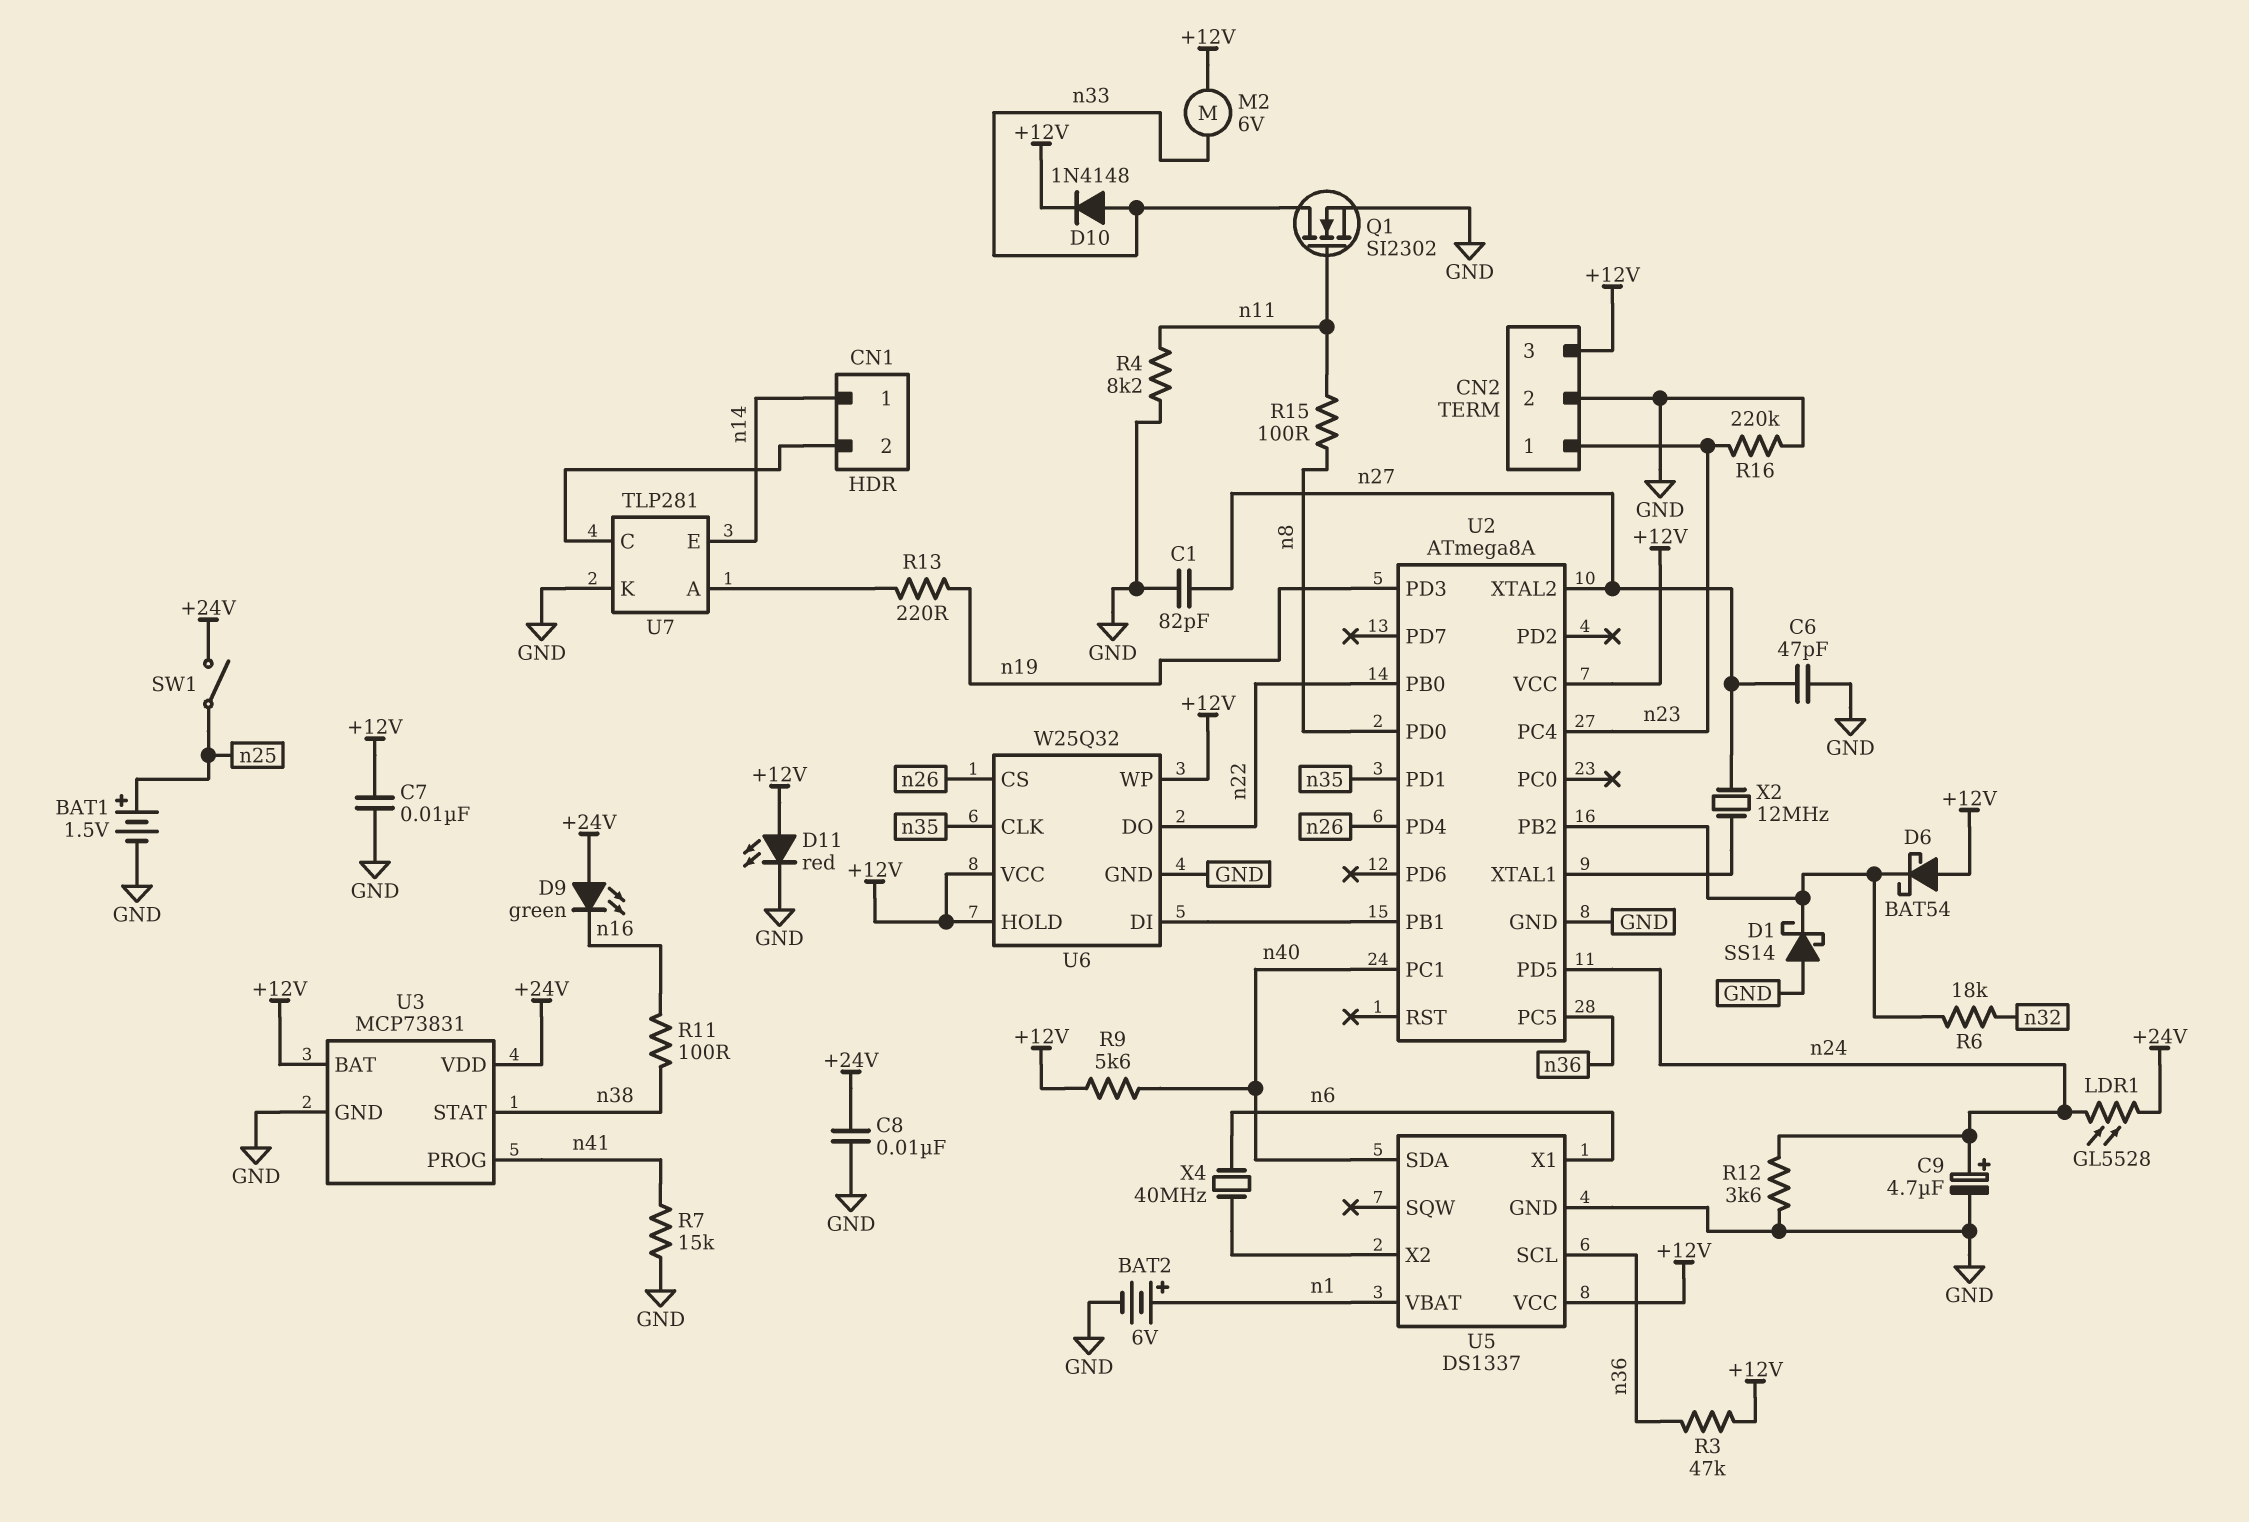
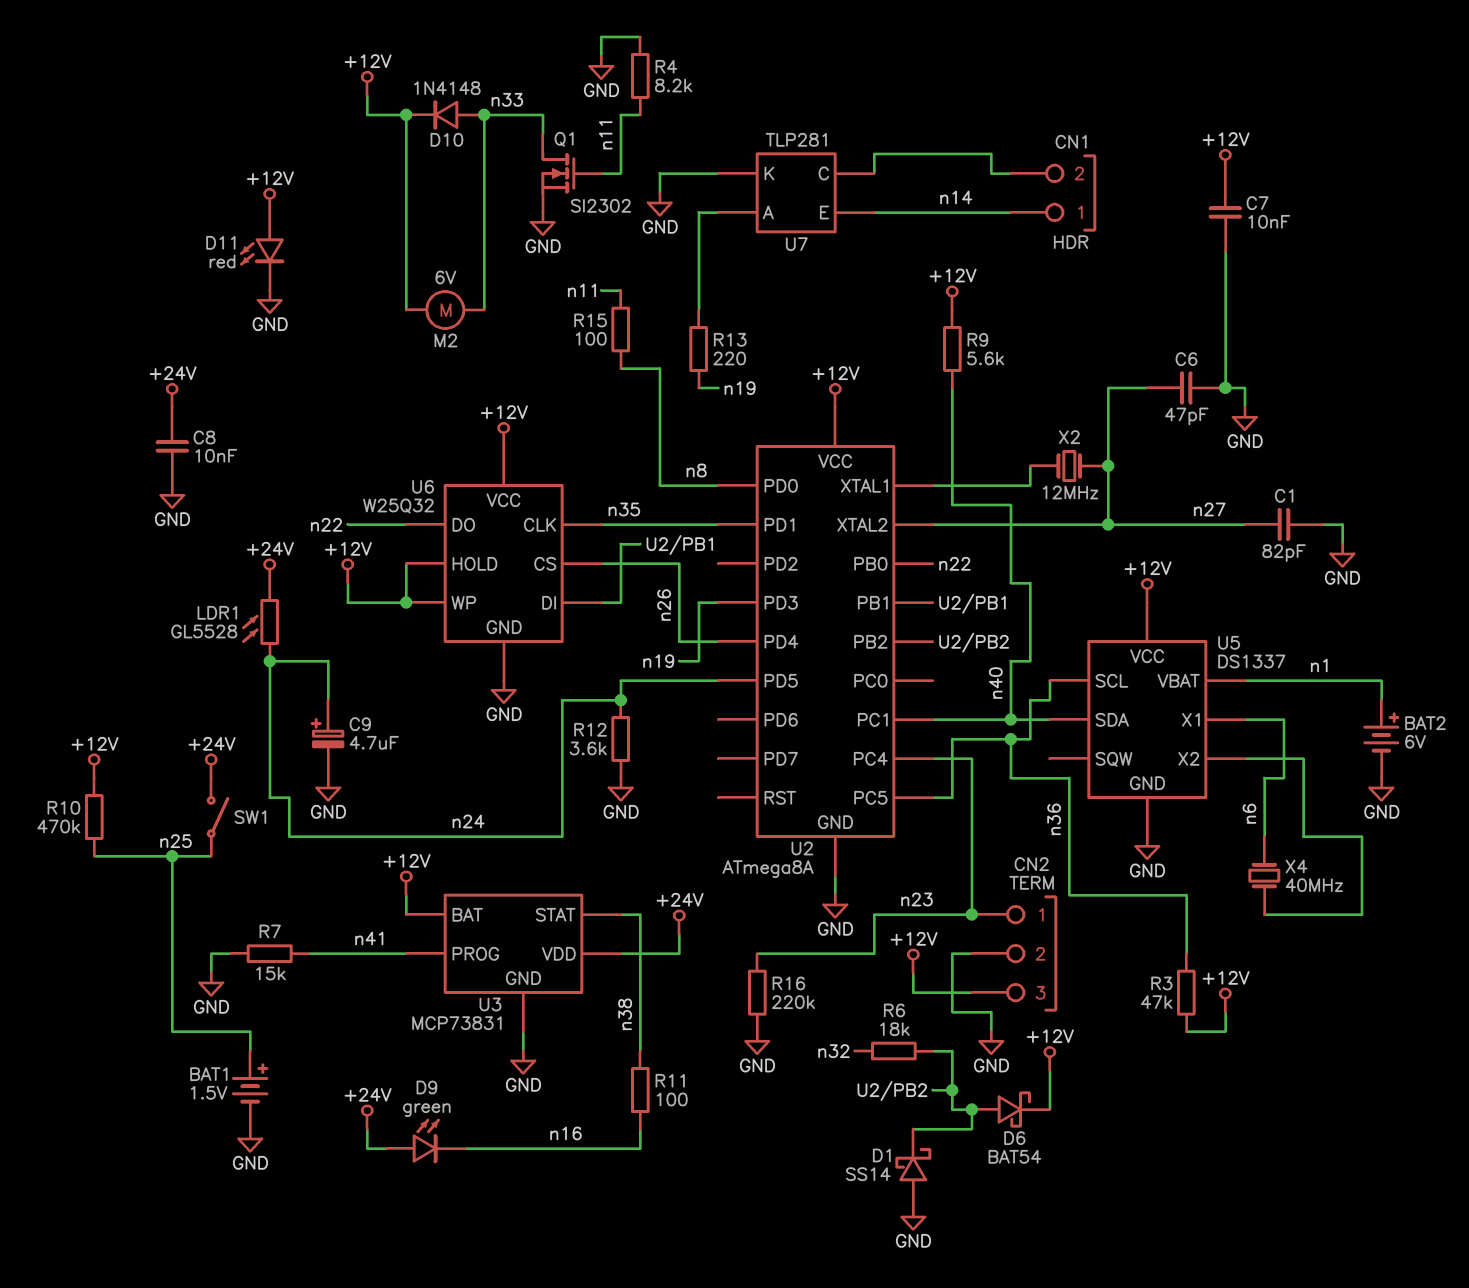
D6: schottky BAT54 (A +12V, K U2/PB2) -> schottky BAT54 (A U2/PB2, K +12V)
R10: none -> 470k (+12V, n25)

